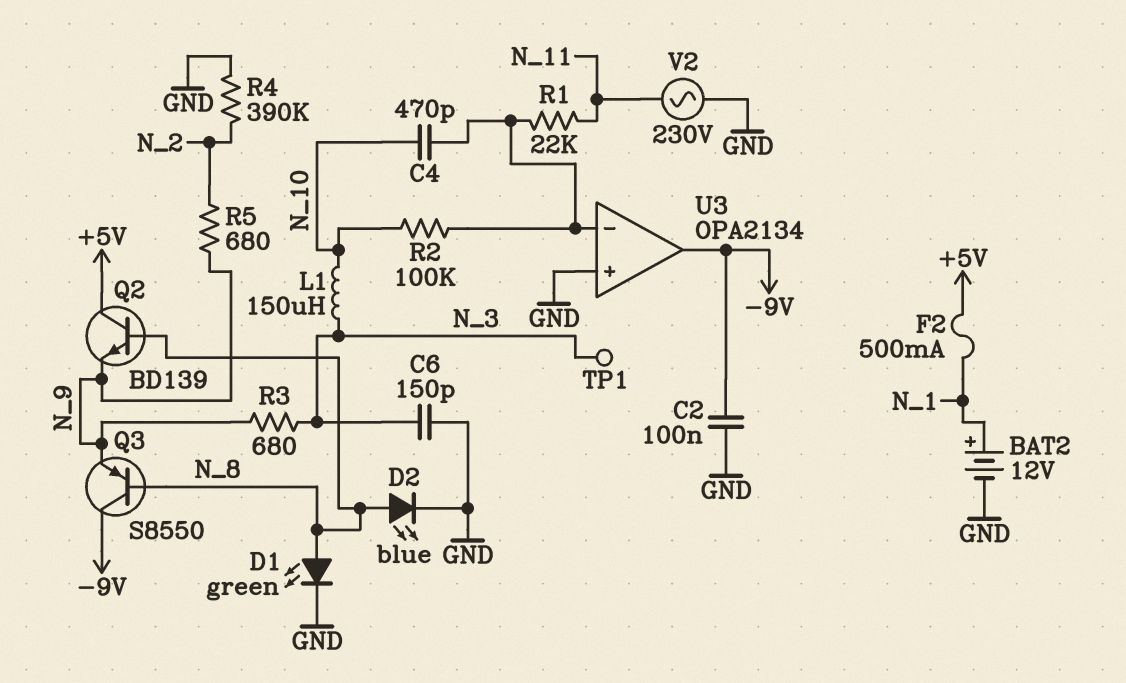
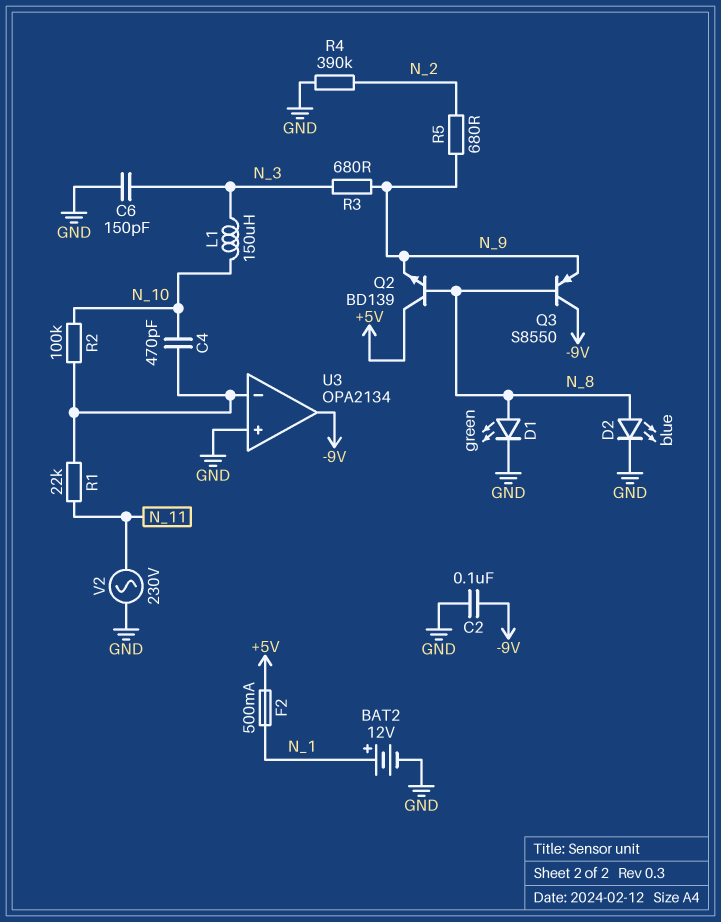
TP1: test point (N_3) -> none

